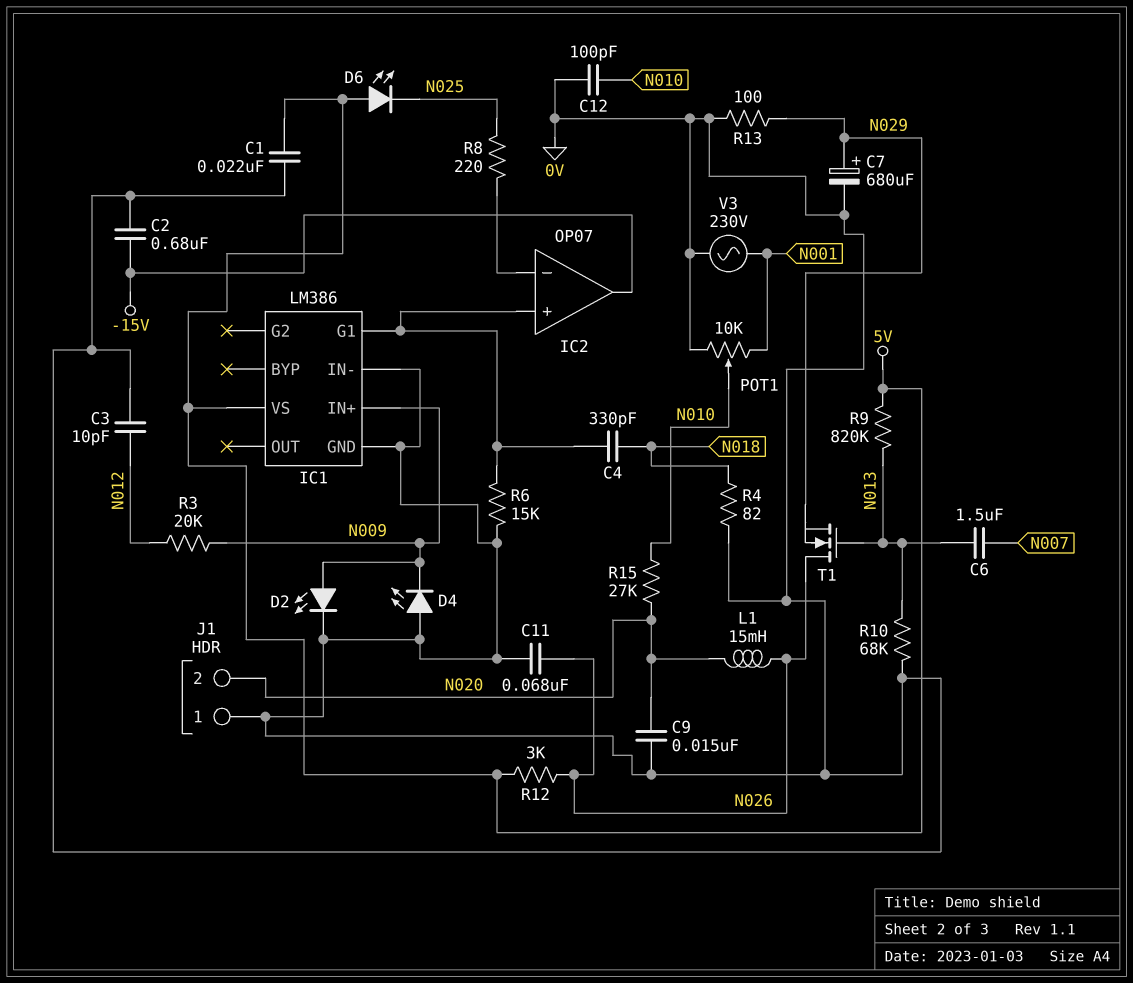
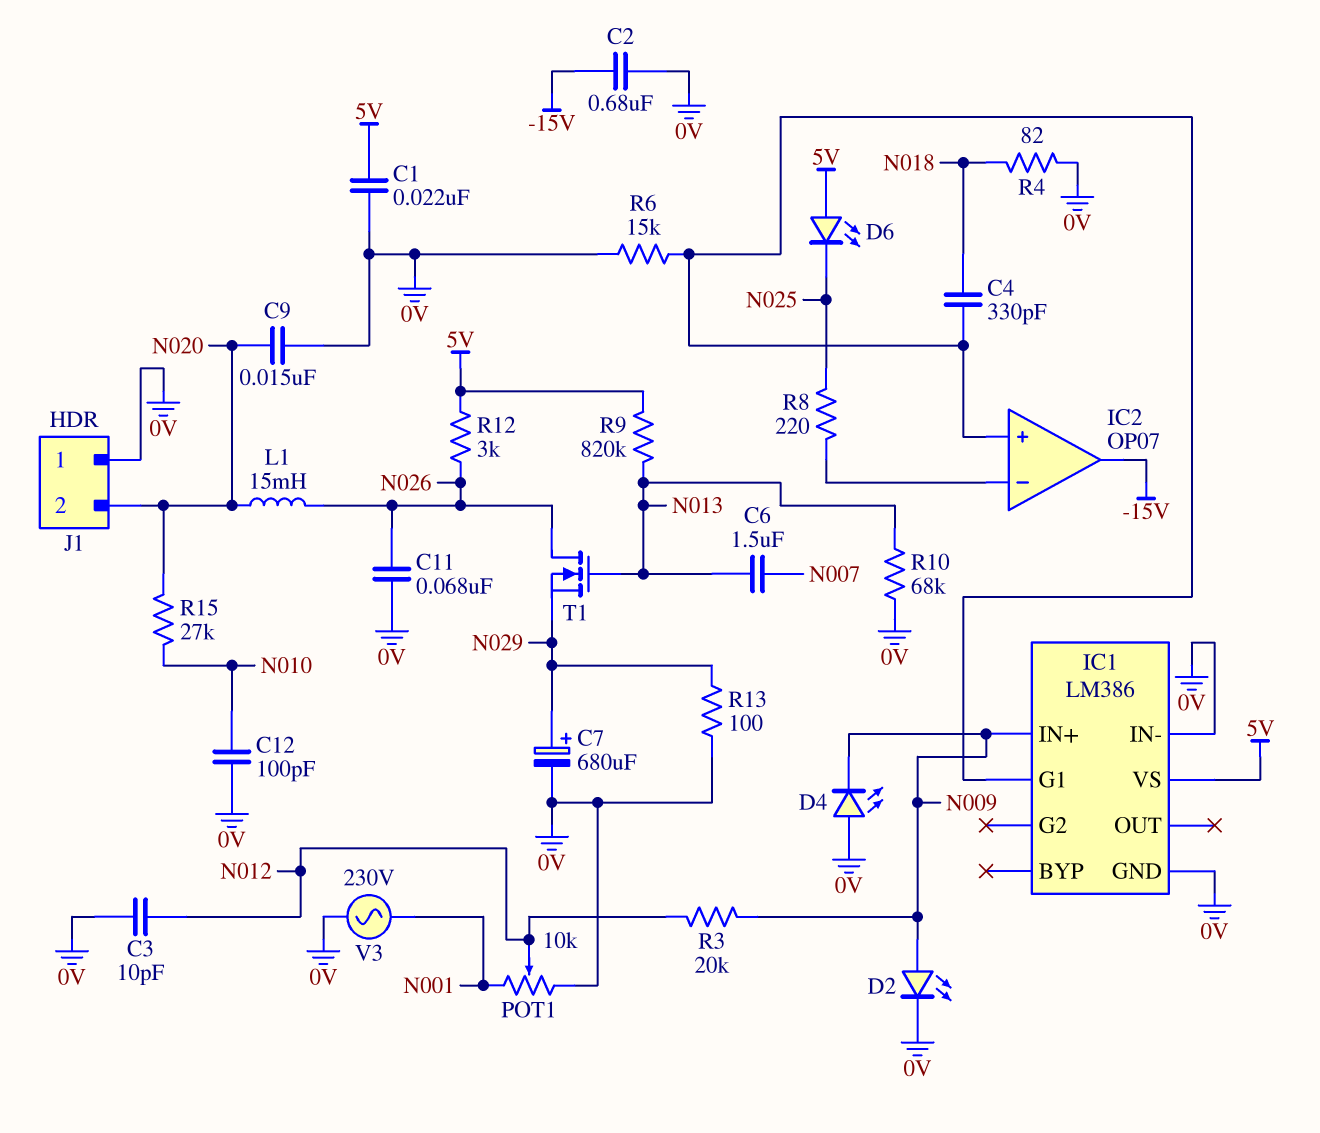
POT1: 10k (0V, N001, wiper N010) -> 10k (0V, N001, wiper N012)

